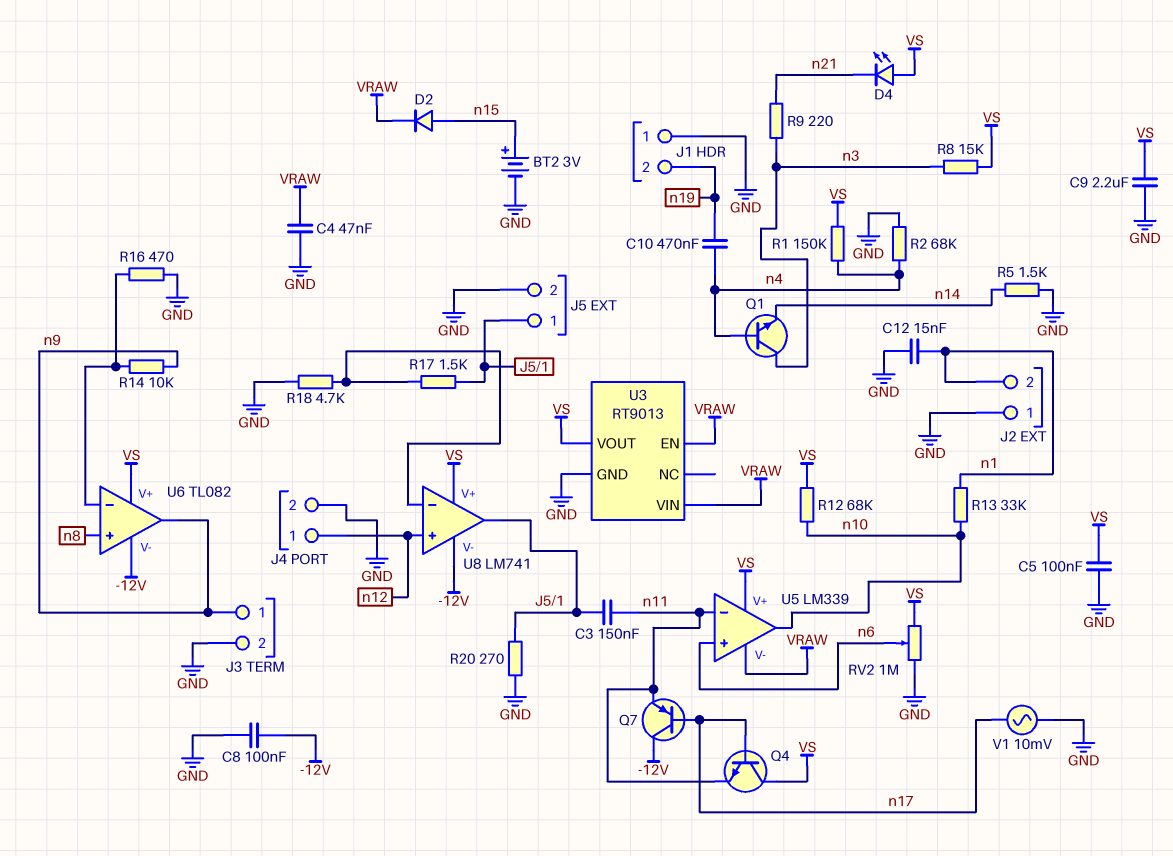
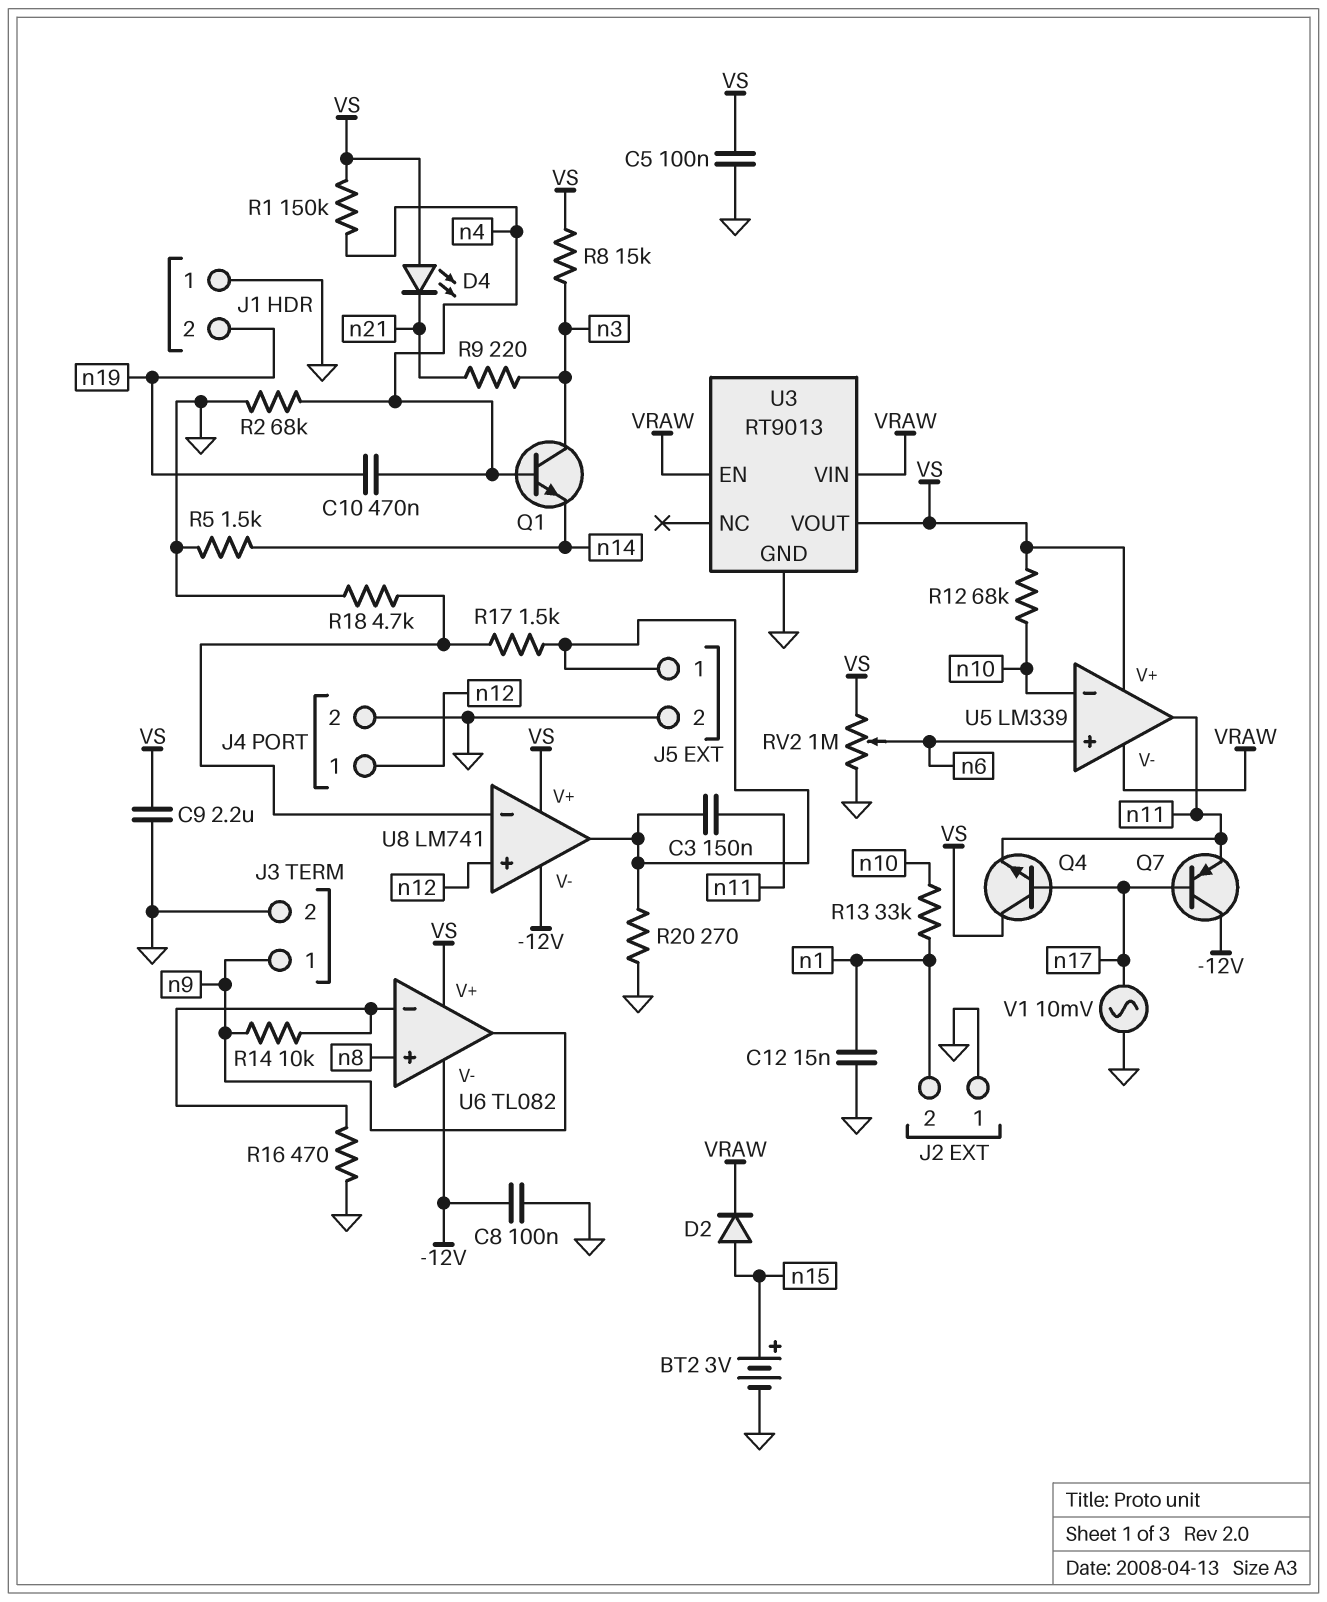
C4: 47nF (GND, VRAW) -> none
U5 pin in-: n11 -> n10
U5 pin out: n10 -> n11

